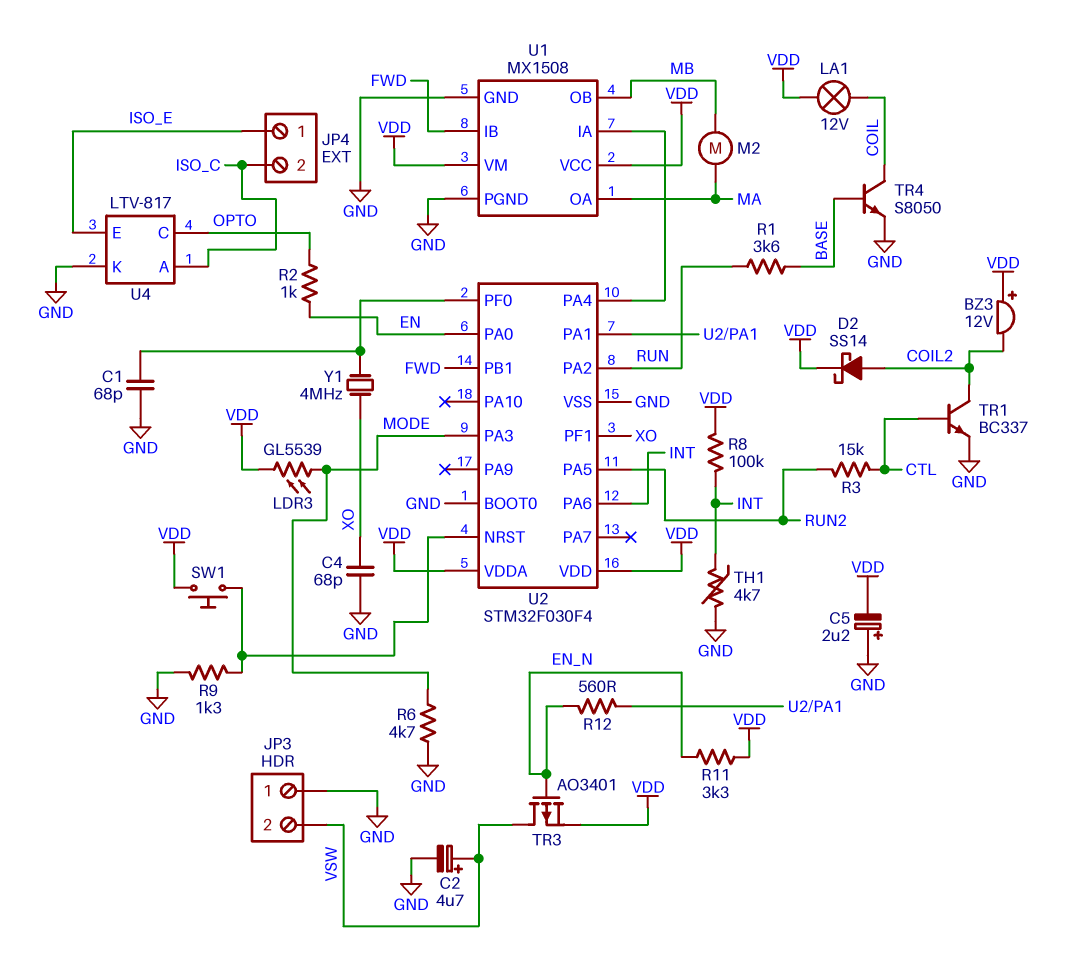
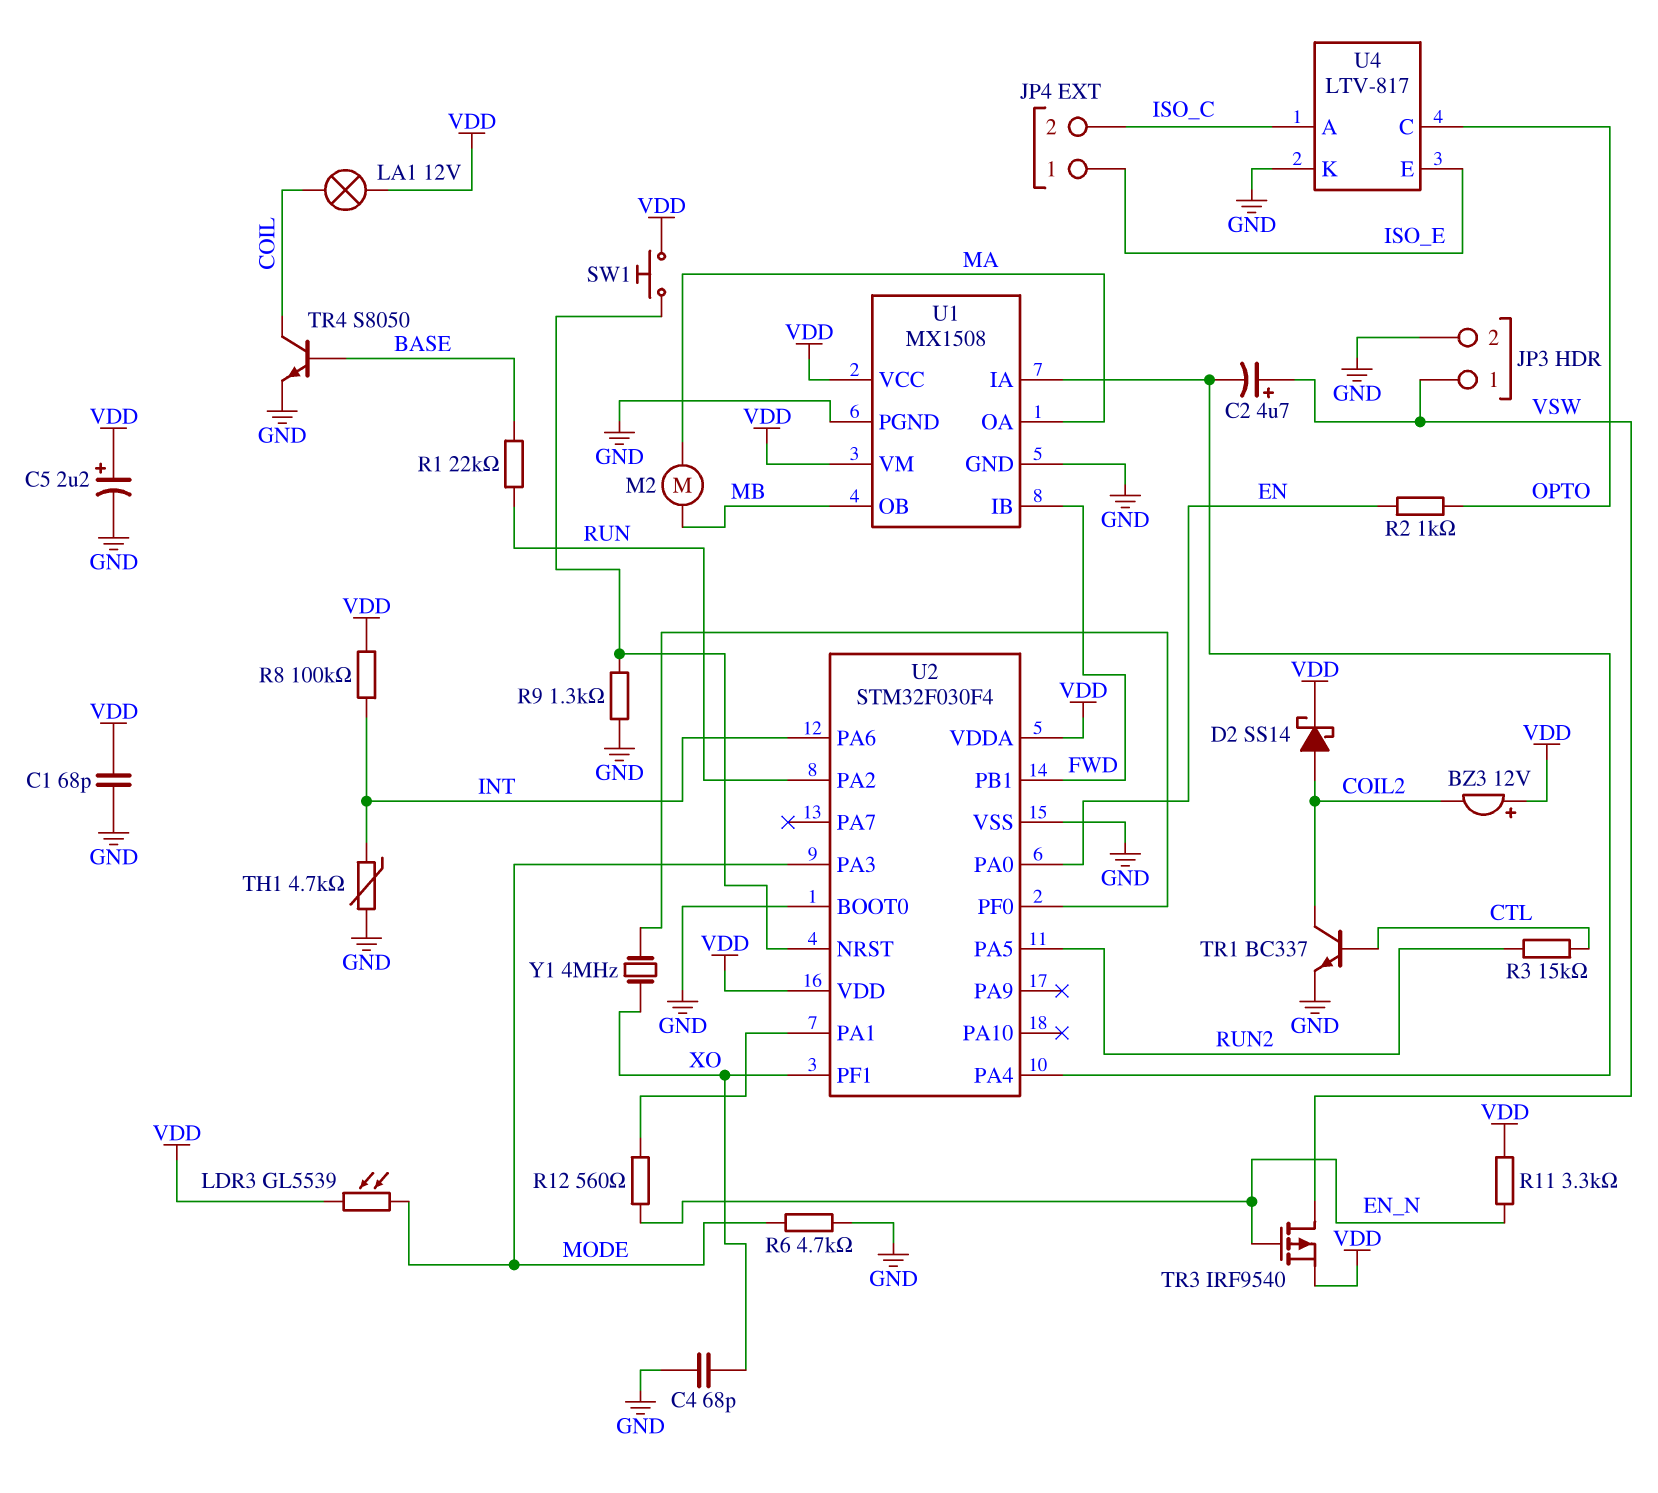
C1: 68pF (GND, U2/PF0) -> 68pF (GND, VDD)
C2: 4.7uF (plus VSW, minus GND) -> 4.7uF (plus VSW, minus U1/IA)
C5: 2.2uF (plus GND, minus VDD) -> 2.2uF (plus VDD, minus GND)
JP3 pin 1: GND -> VSW
JP3 pin 2: VSW -> GND
R1: 3.6k (BASE, RUN) -> 22k (BASE, RUN)
TR3: PMOS AO3401 (G EN_N, D VSW, S VDD) -> PMOS IRF9540 (G EN_N, D VSW, S VDD)

